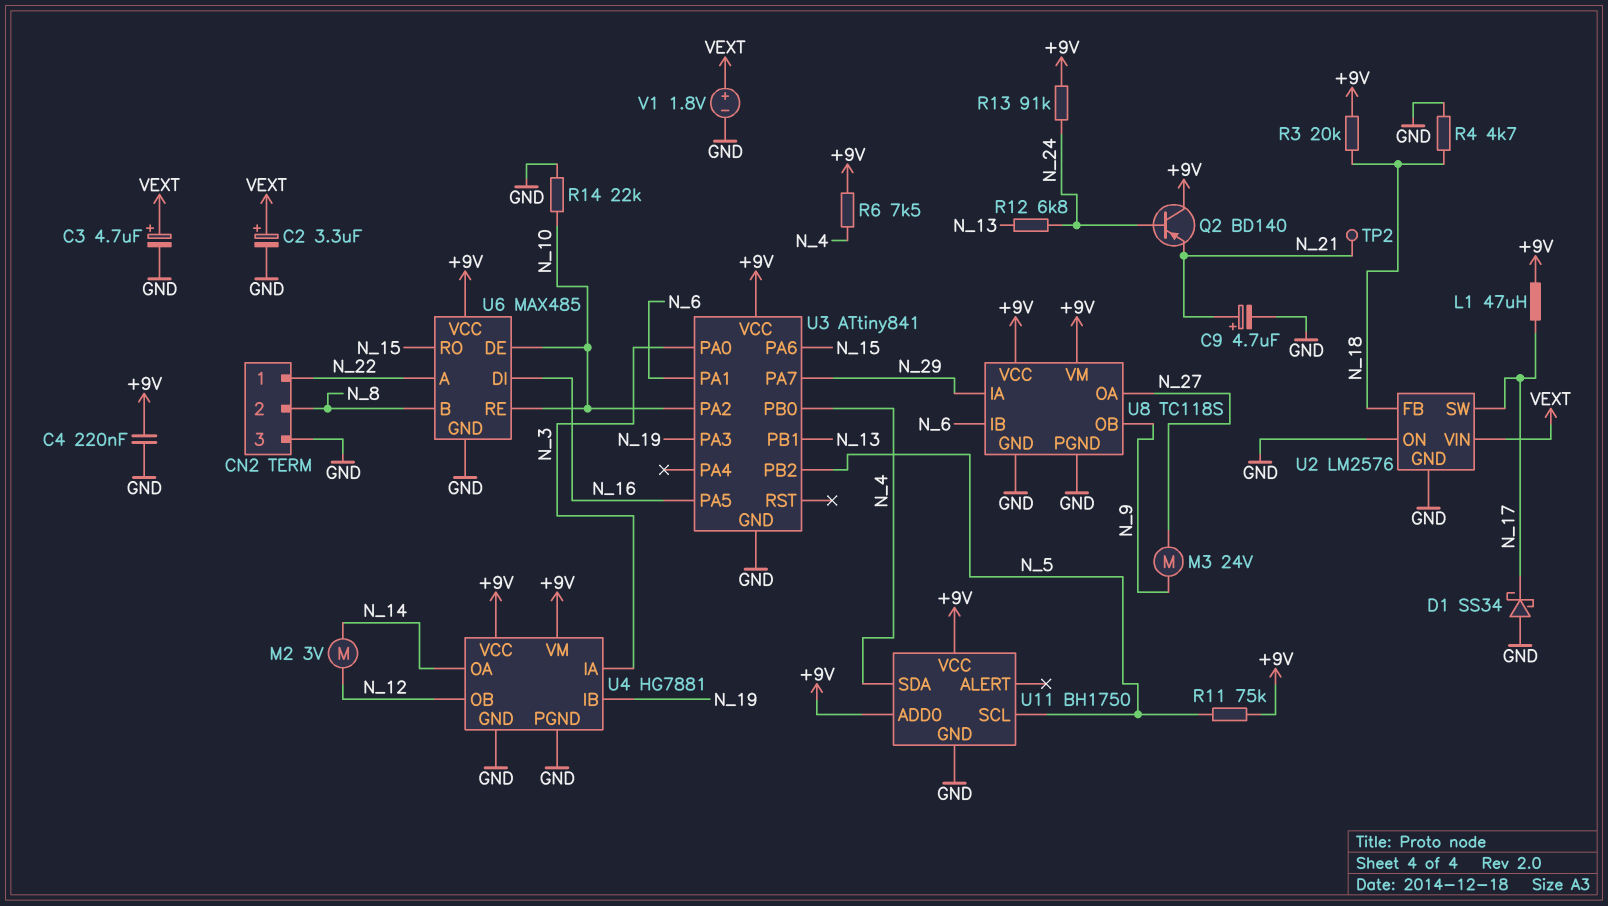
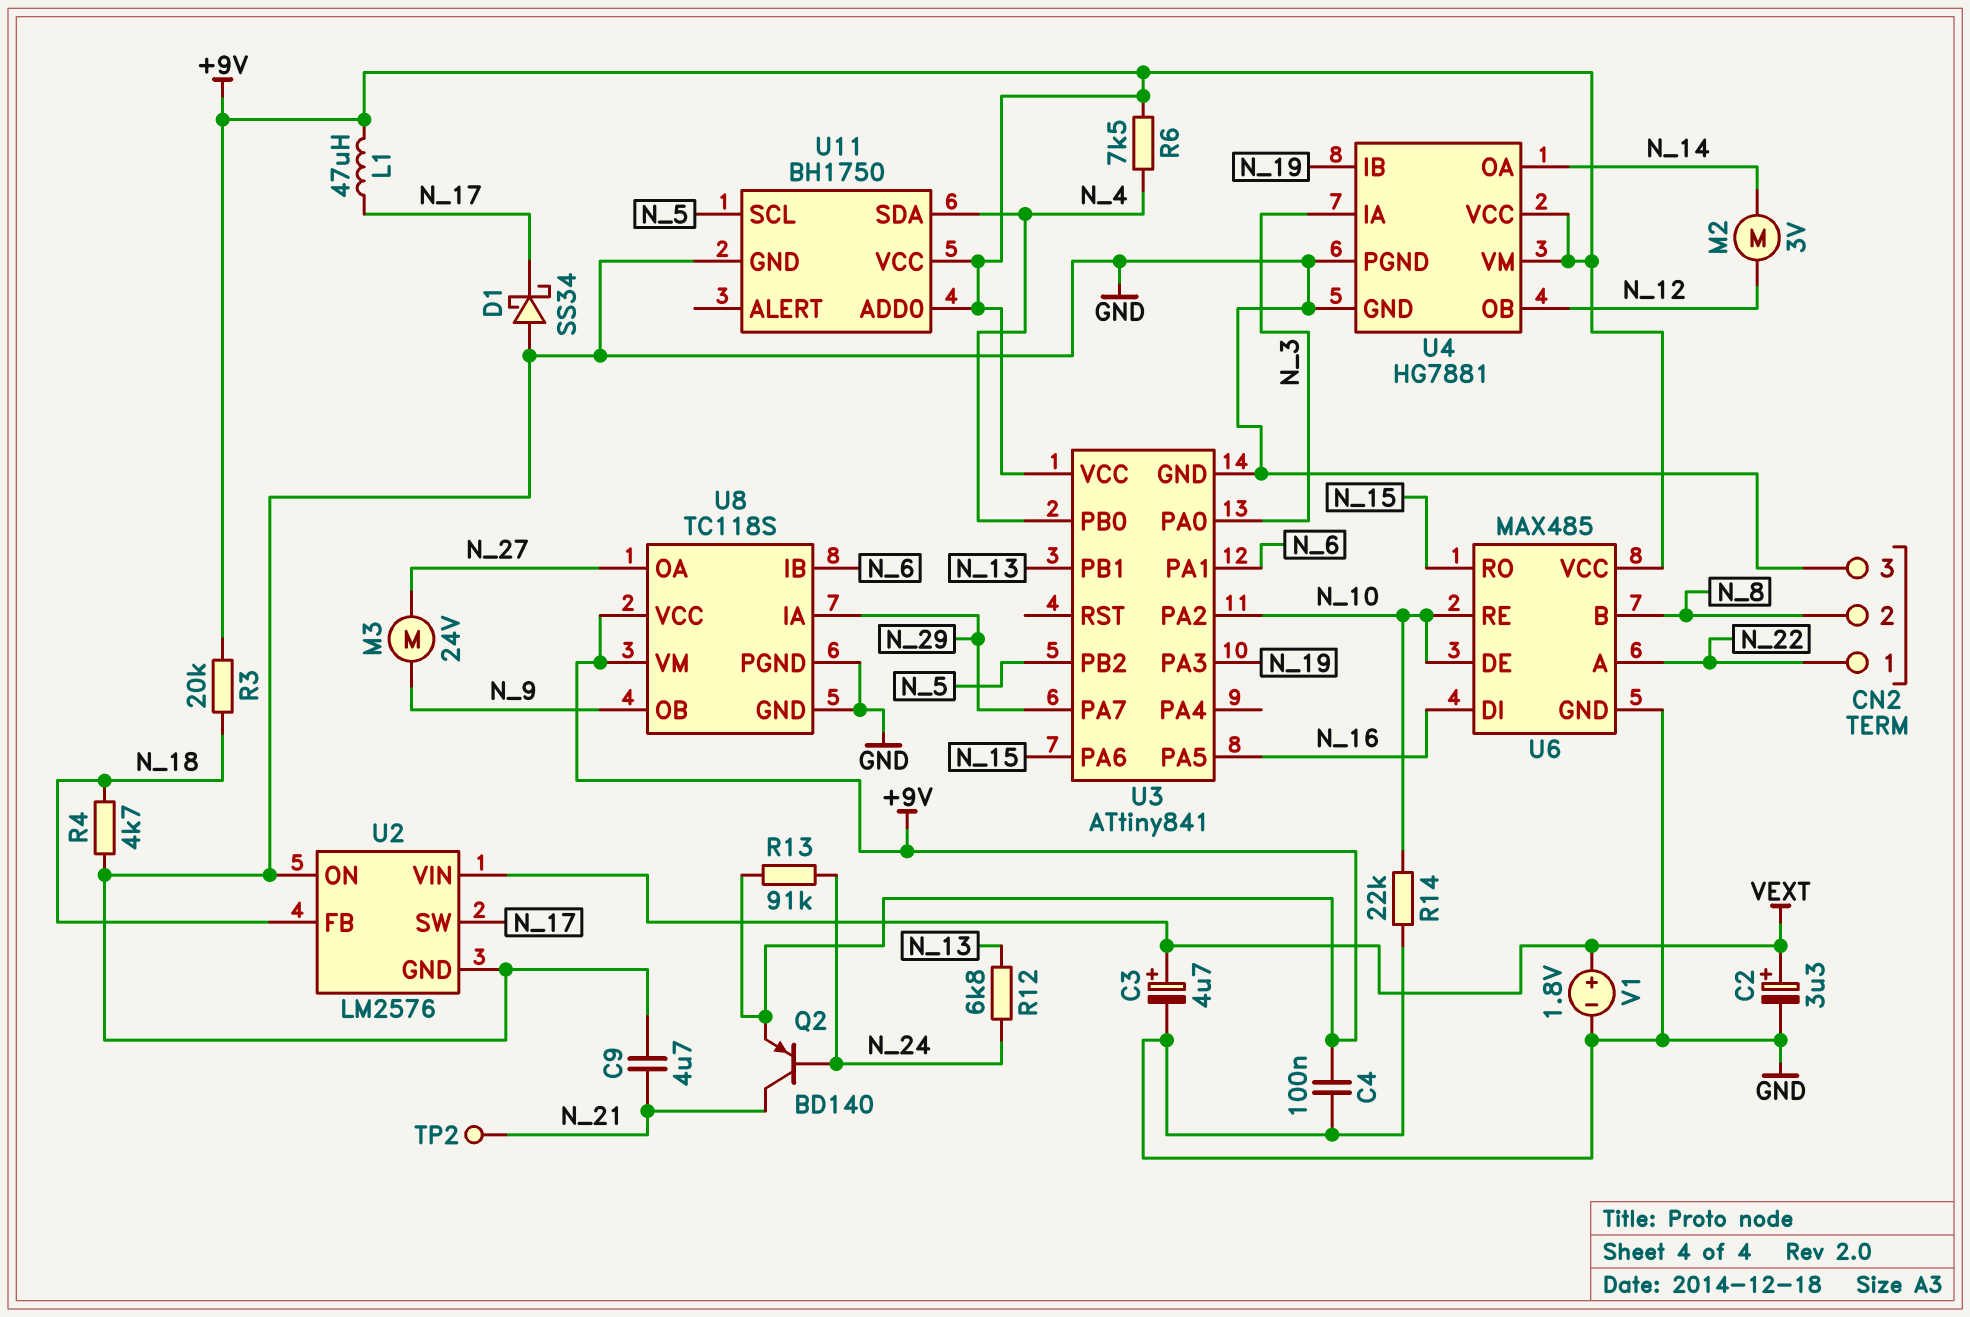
C4: 220nF (+9V, GND) -> 100nF (+9V, GND)
C9: 4.7uF (plus N_21, minus GND) -> 4.7uF (GND, N_21)
Q2: PNP BD140 (B N_24, C +9V, E N_21) -> PNP BD140 (B N_24, C N_21, E +9V)
R11: 75k (+9V, N_5) -> none

